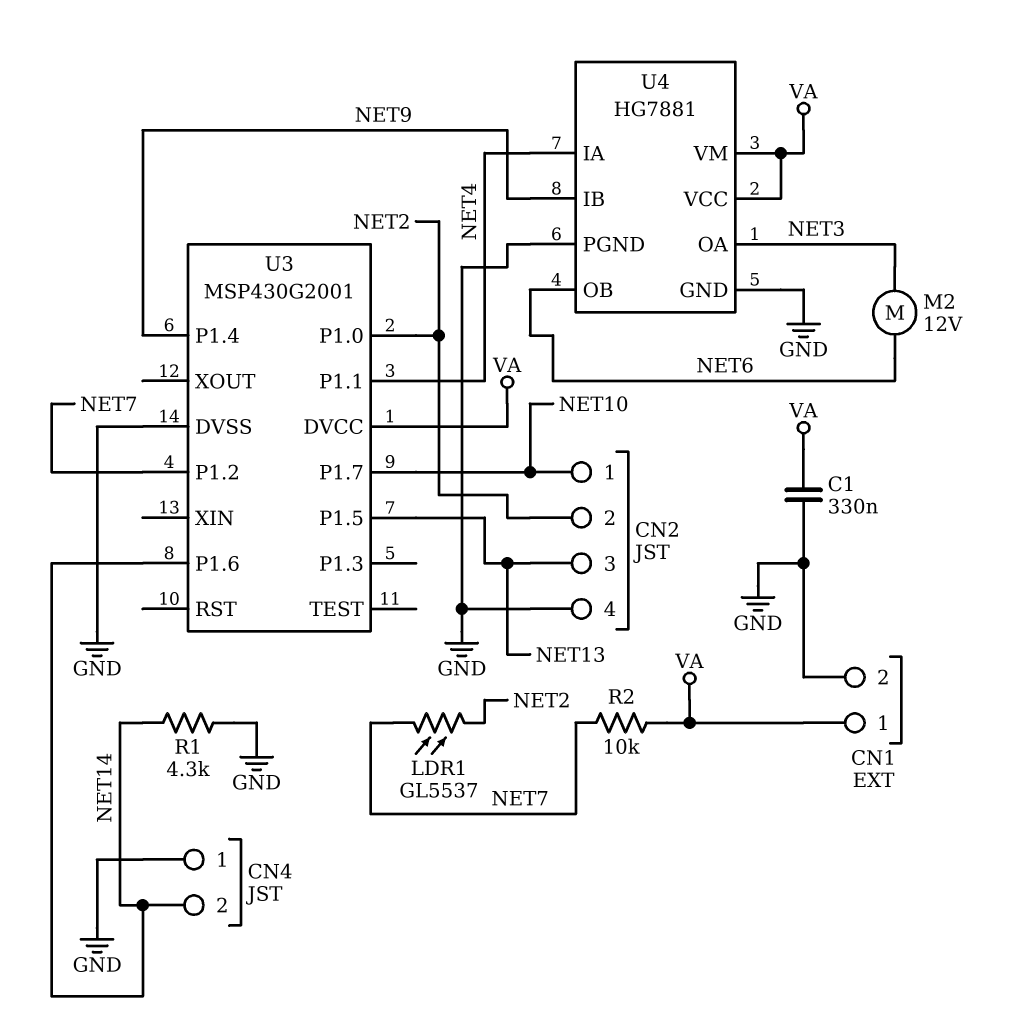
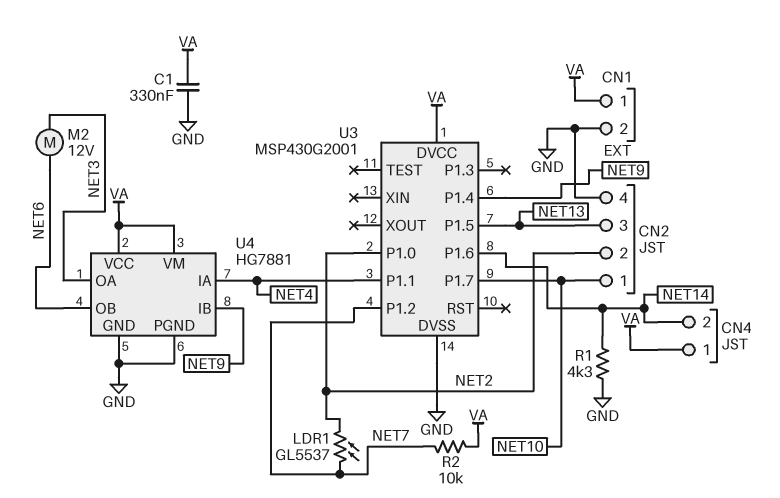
CN4 pin 1: GND -> VA

